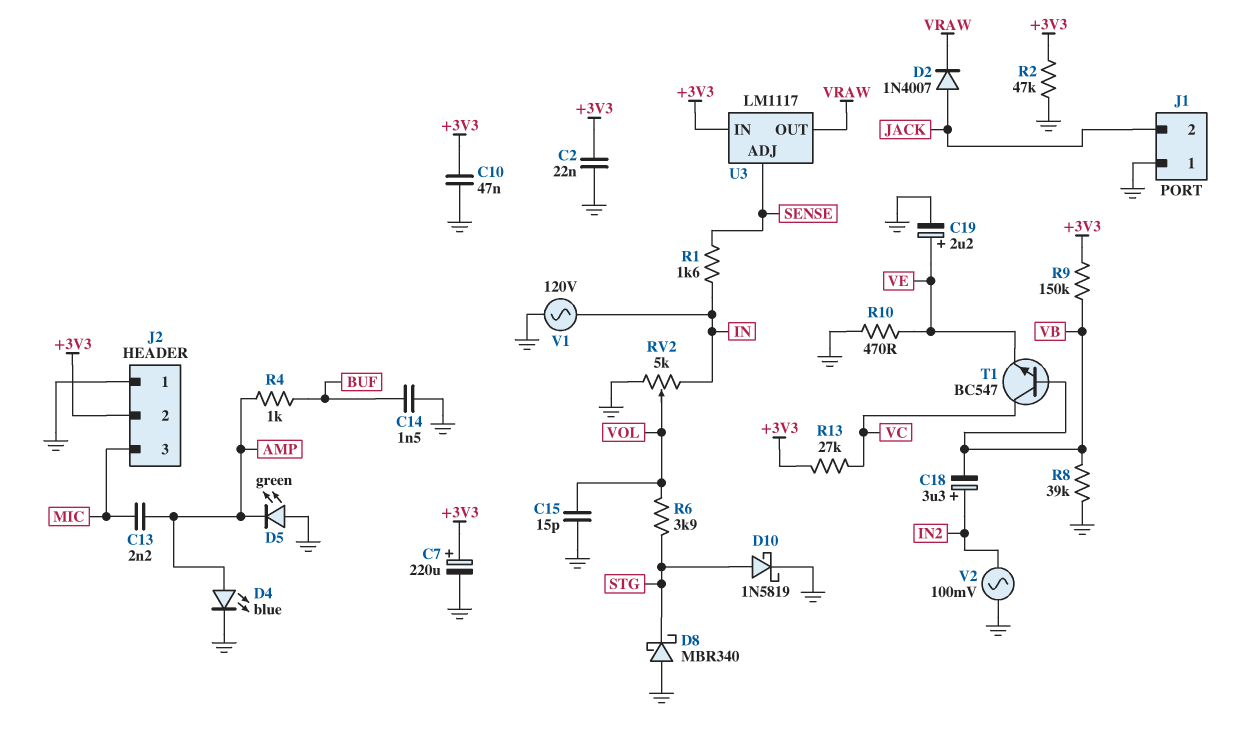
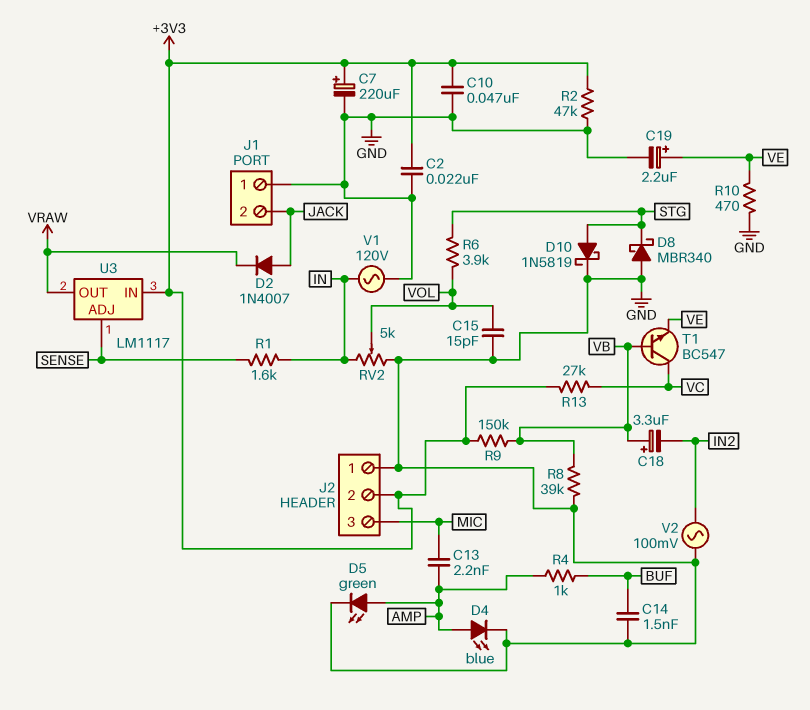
C18: 3.3uF (plus IN2, minus VB) -> 3.3uF (plus VB, minus IN2)
D5: LED green (A GND, K AMP) -> LED green (A AMP, K GND)

